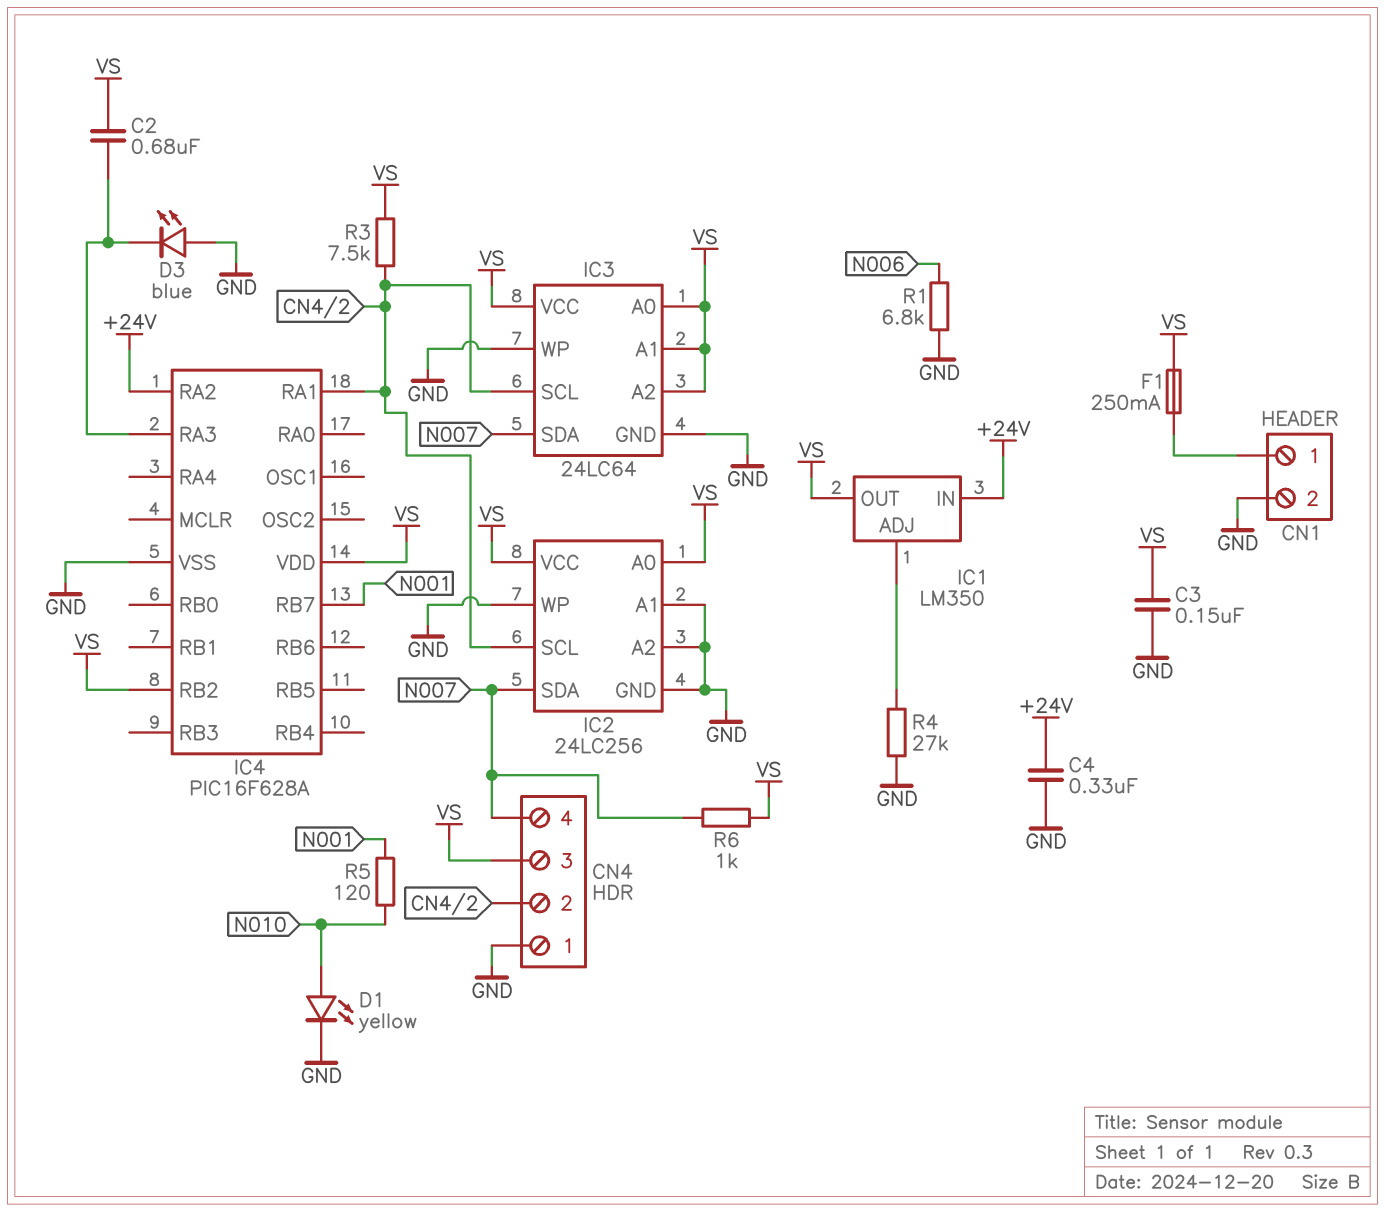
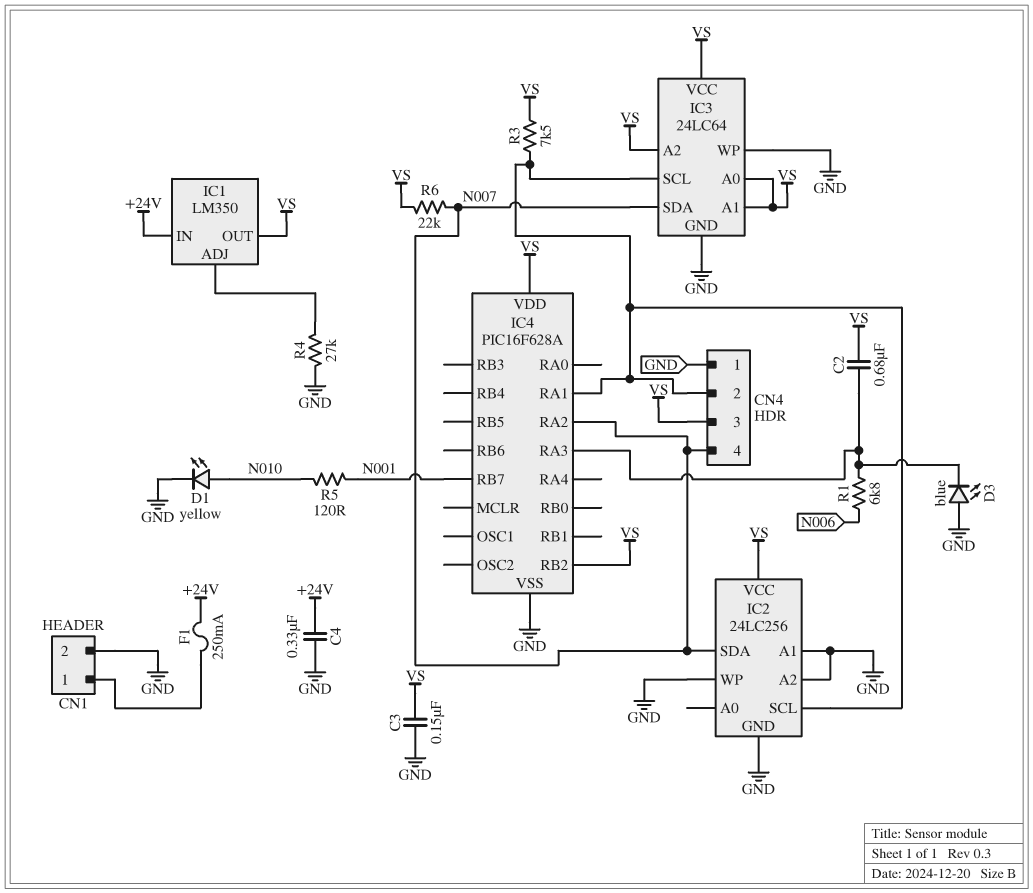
F1: 250mA (CN1/1, VS) -> 250mA (+24V, CN1/1)
IC2 pin A0: VS -> none
IC4 pin RA2: +24V -> N007
R1: 6.8k (GND, N006) -> 6.8k (IC4/RA3, N006)
R6: 1k (N007, VS) -> 22k (N007, VS)

